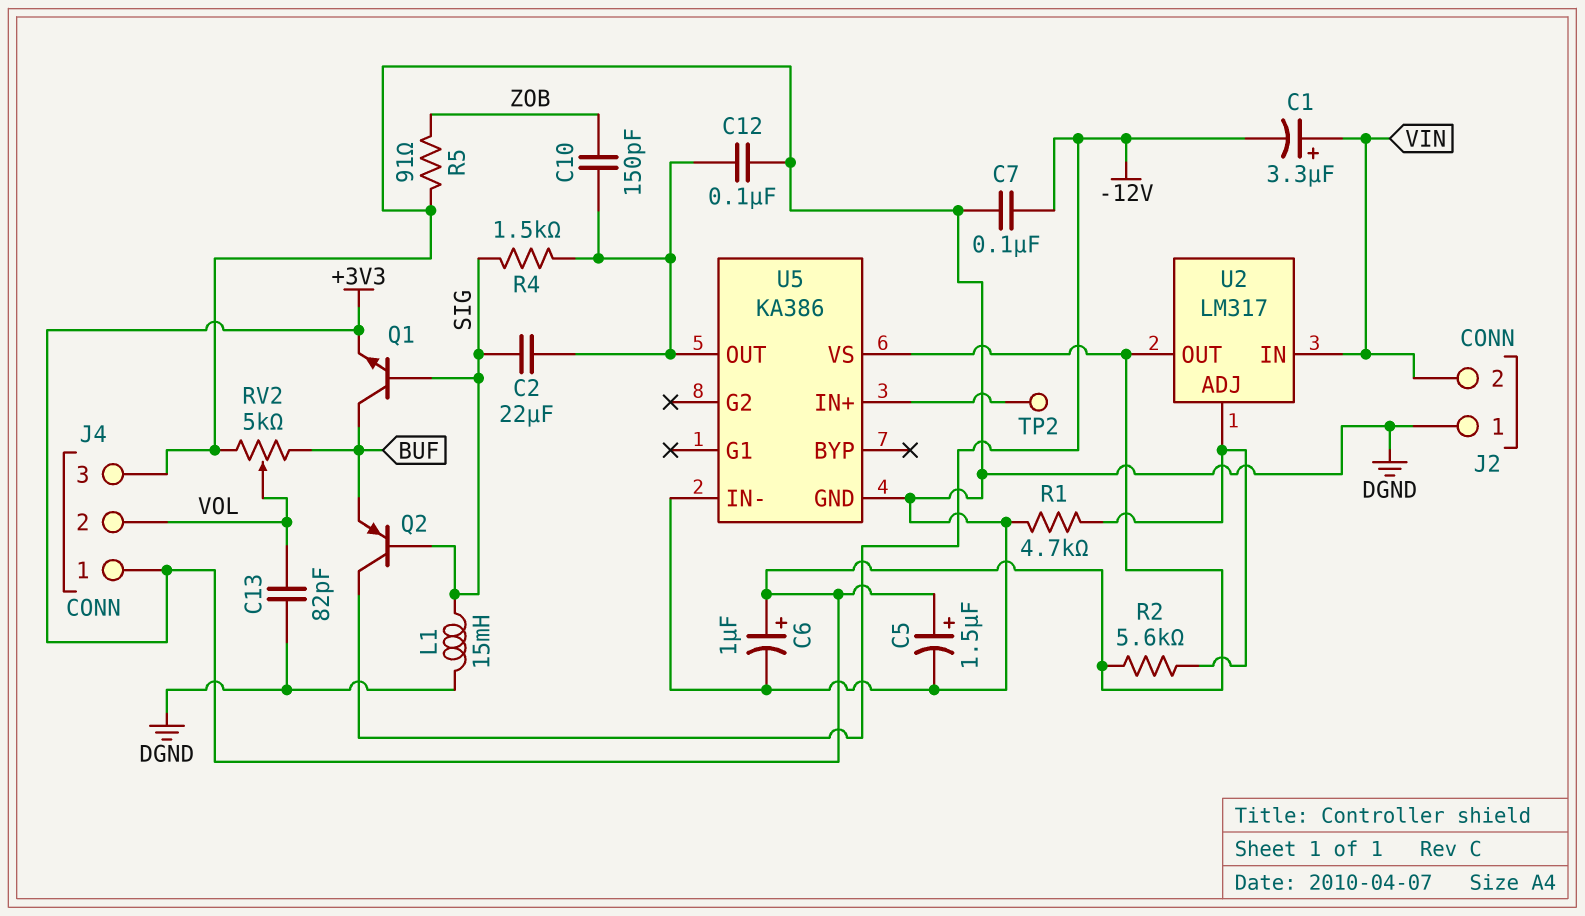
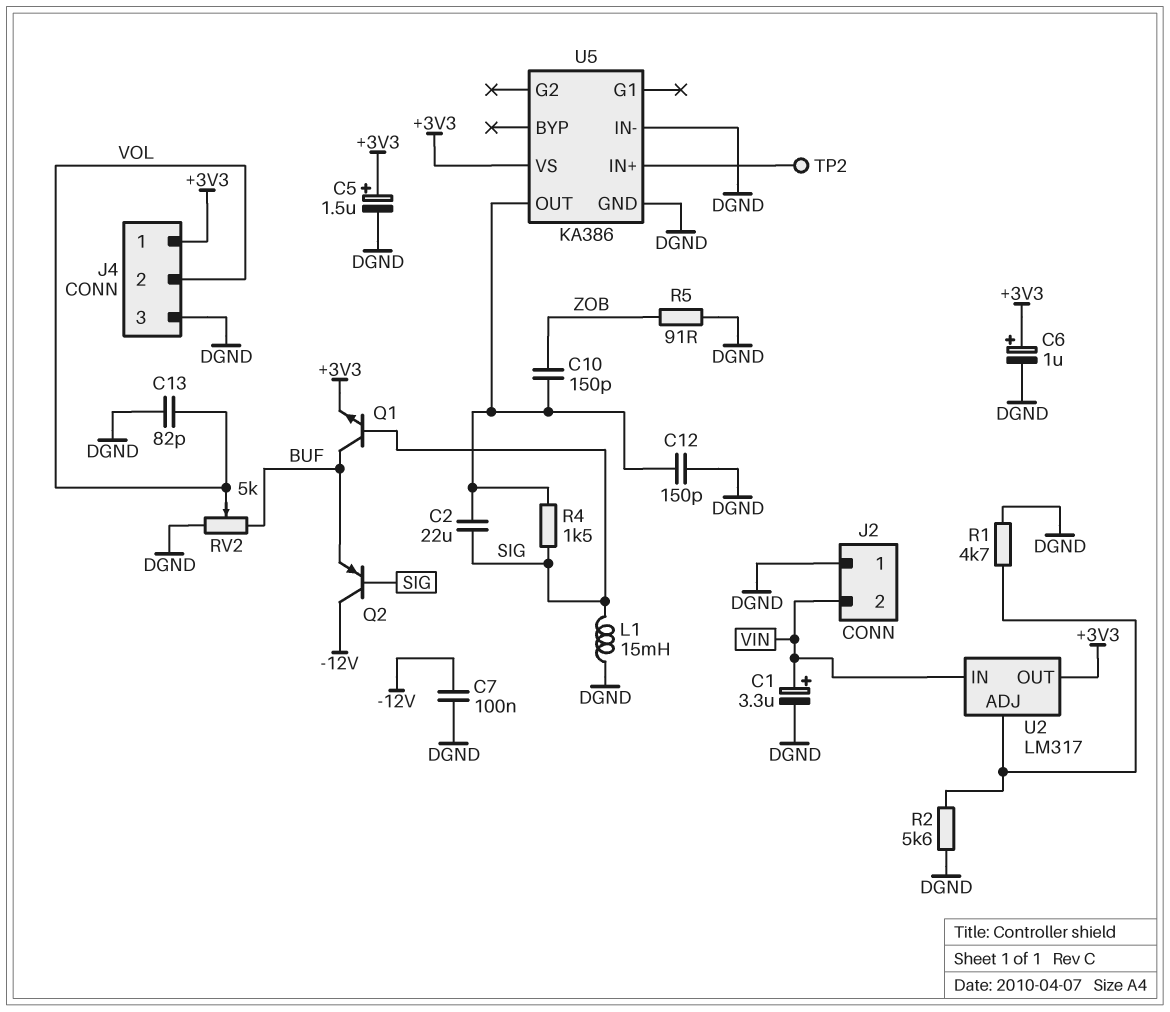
C1: 3.3uF (plus VIN, minus -12V) -> 3.3uF (plus VIN, minus DGND)
C12: 100nF (DGND, U5/OUT) -> 150pF (DGND, U5/OUT)
R2: 5.6k (+3V3, U2/ADJ) -> 5.6k (DGND, U2/ADJ)

